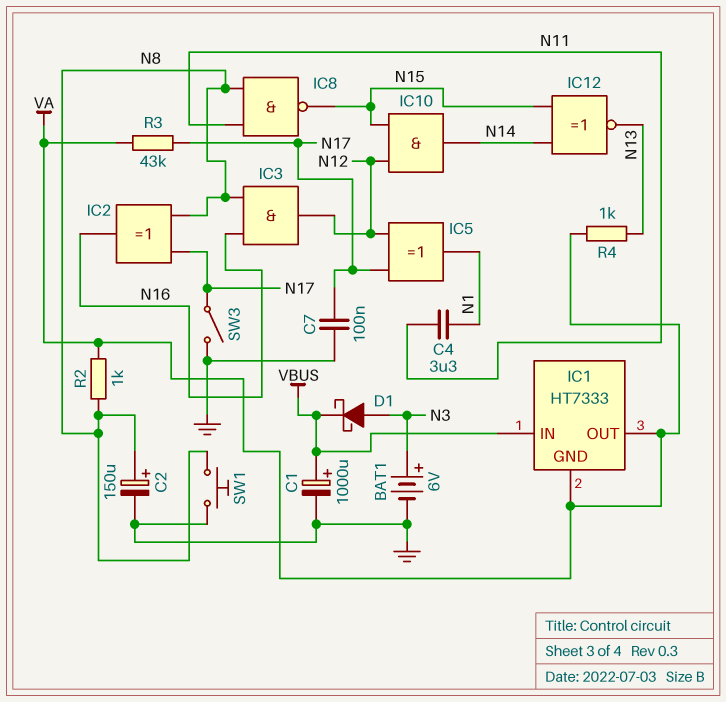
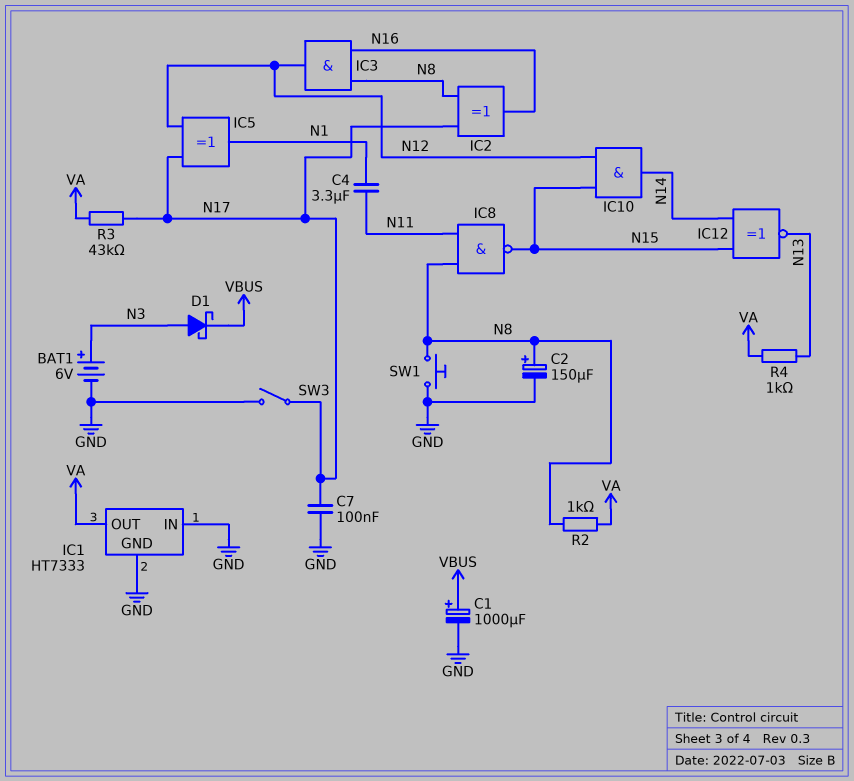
IC1 pin GND: VA -> GND
IC1 pin IN: VBUS -> GND

